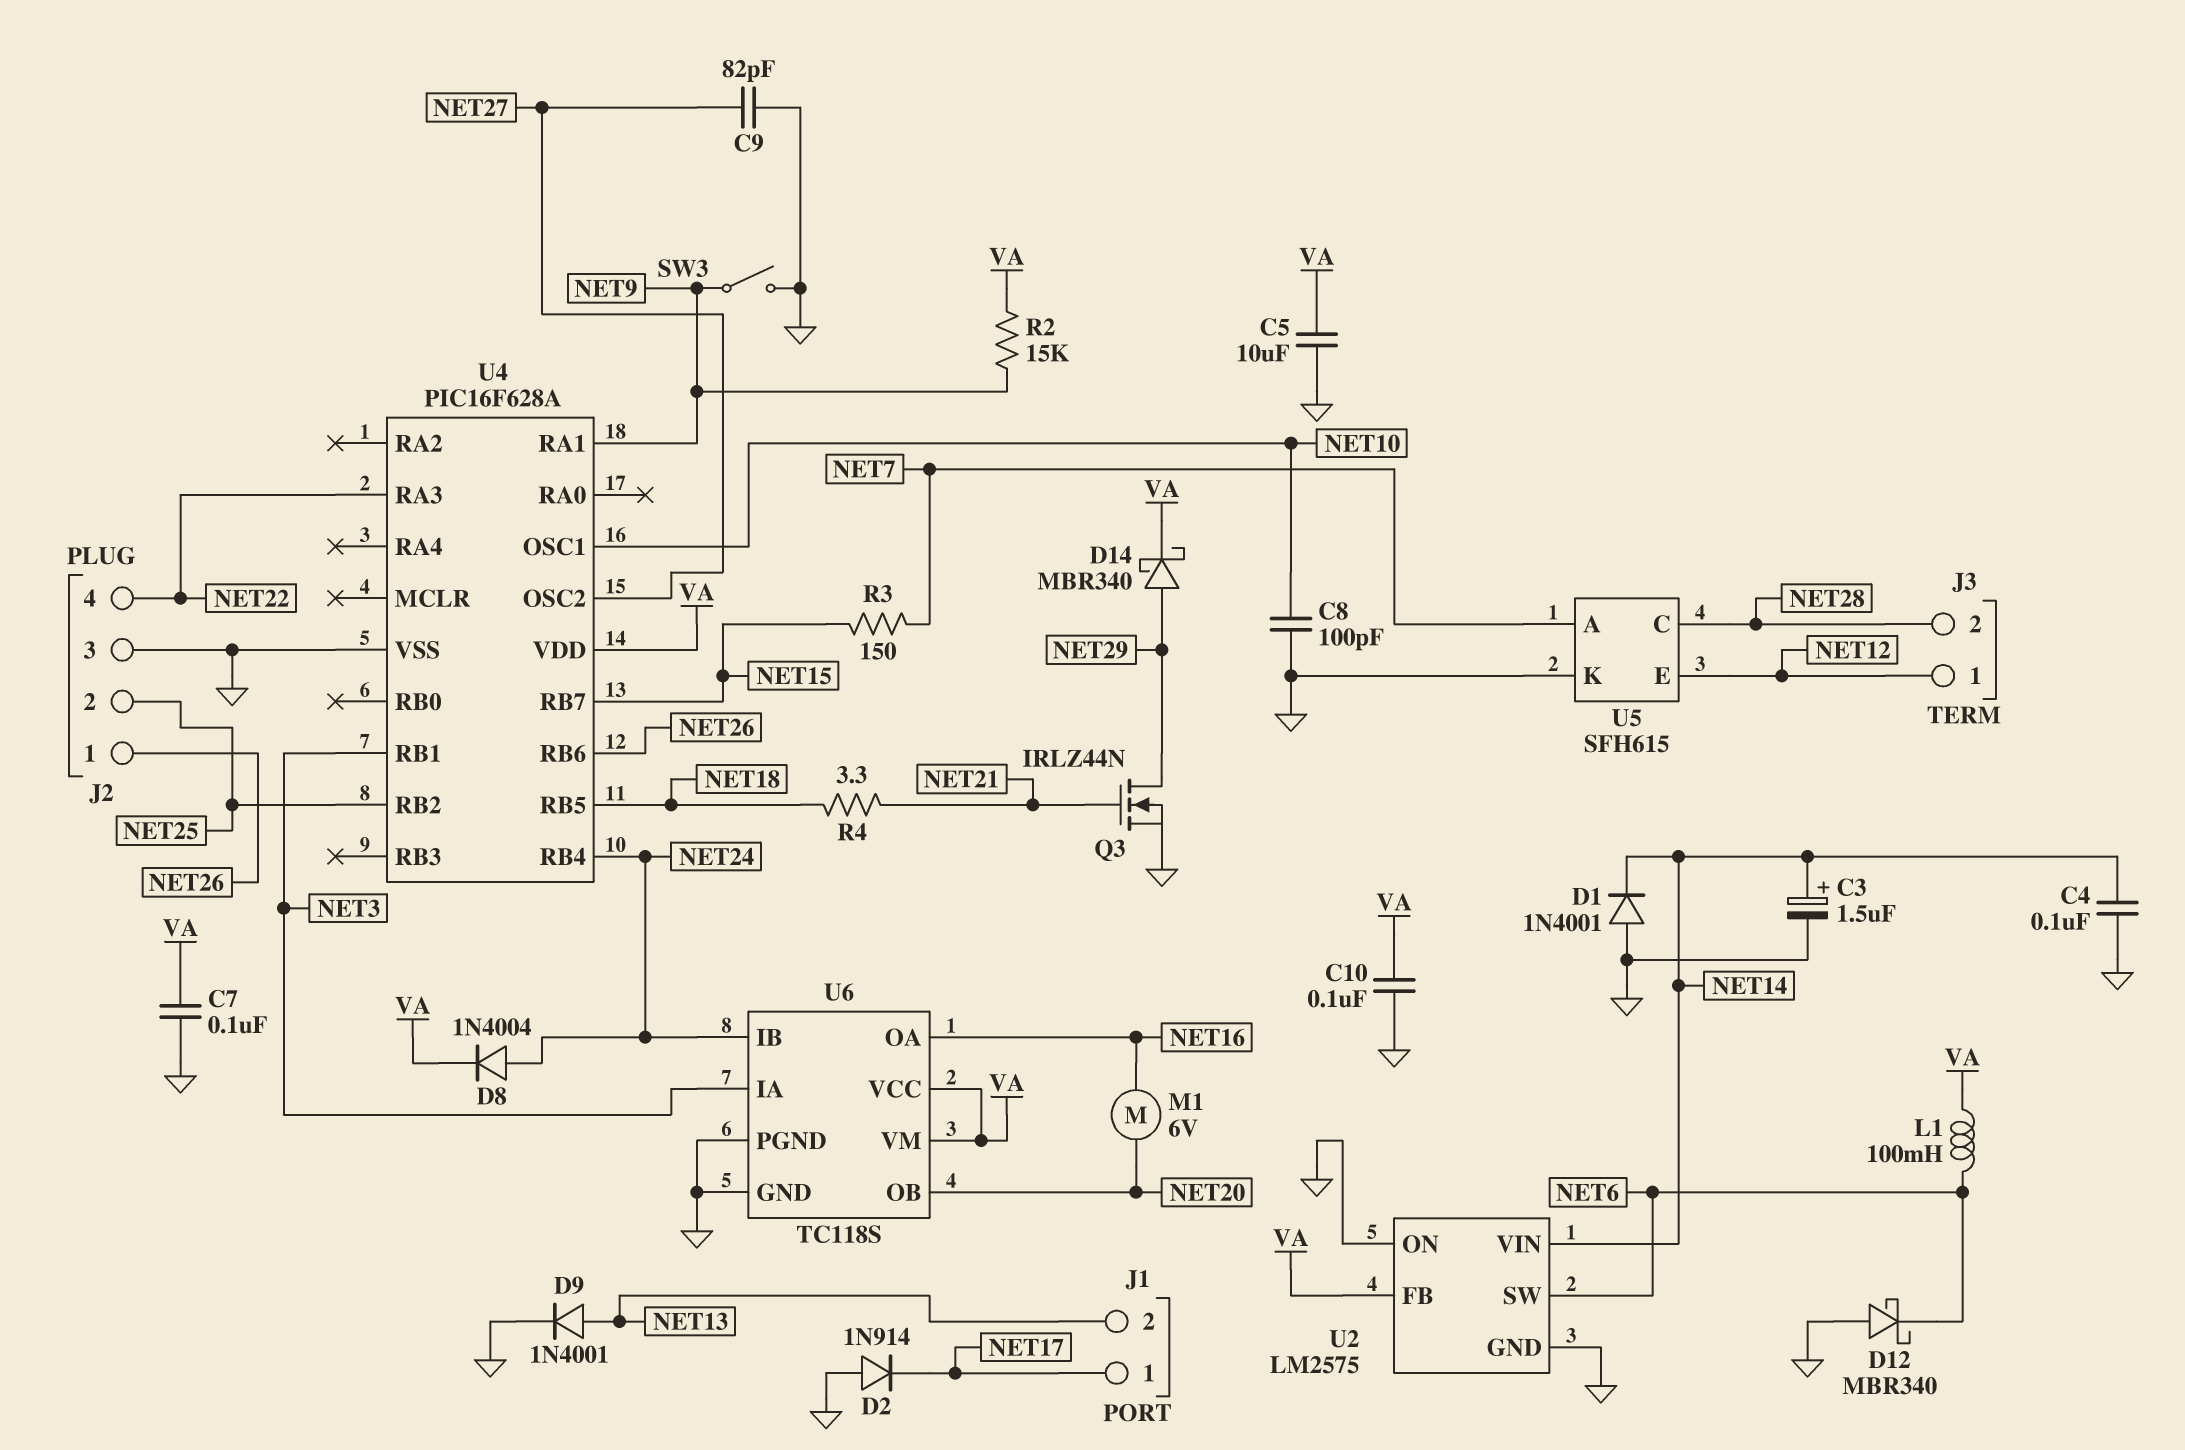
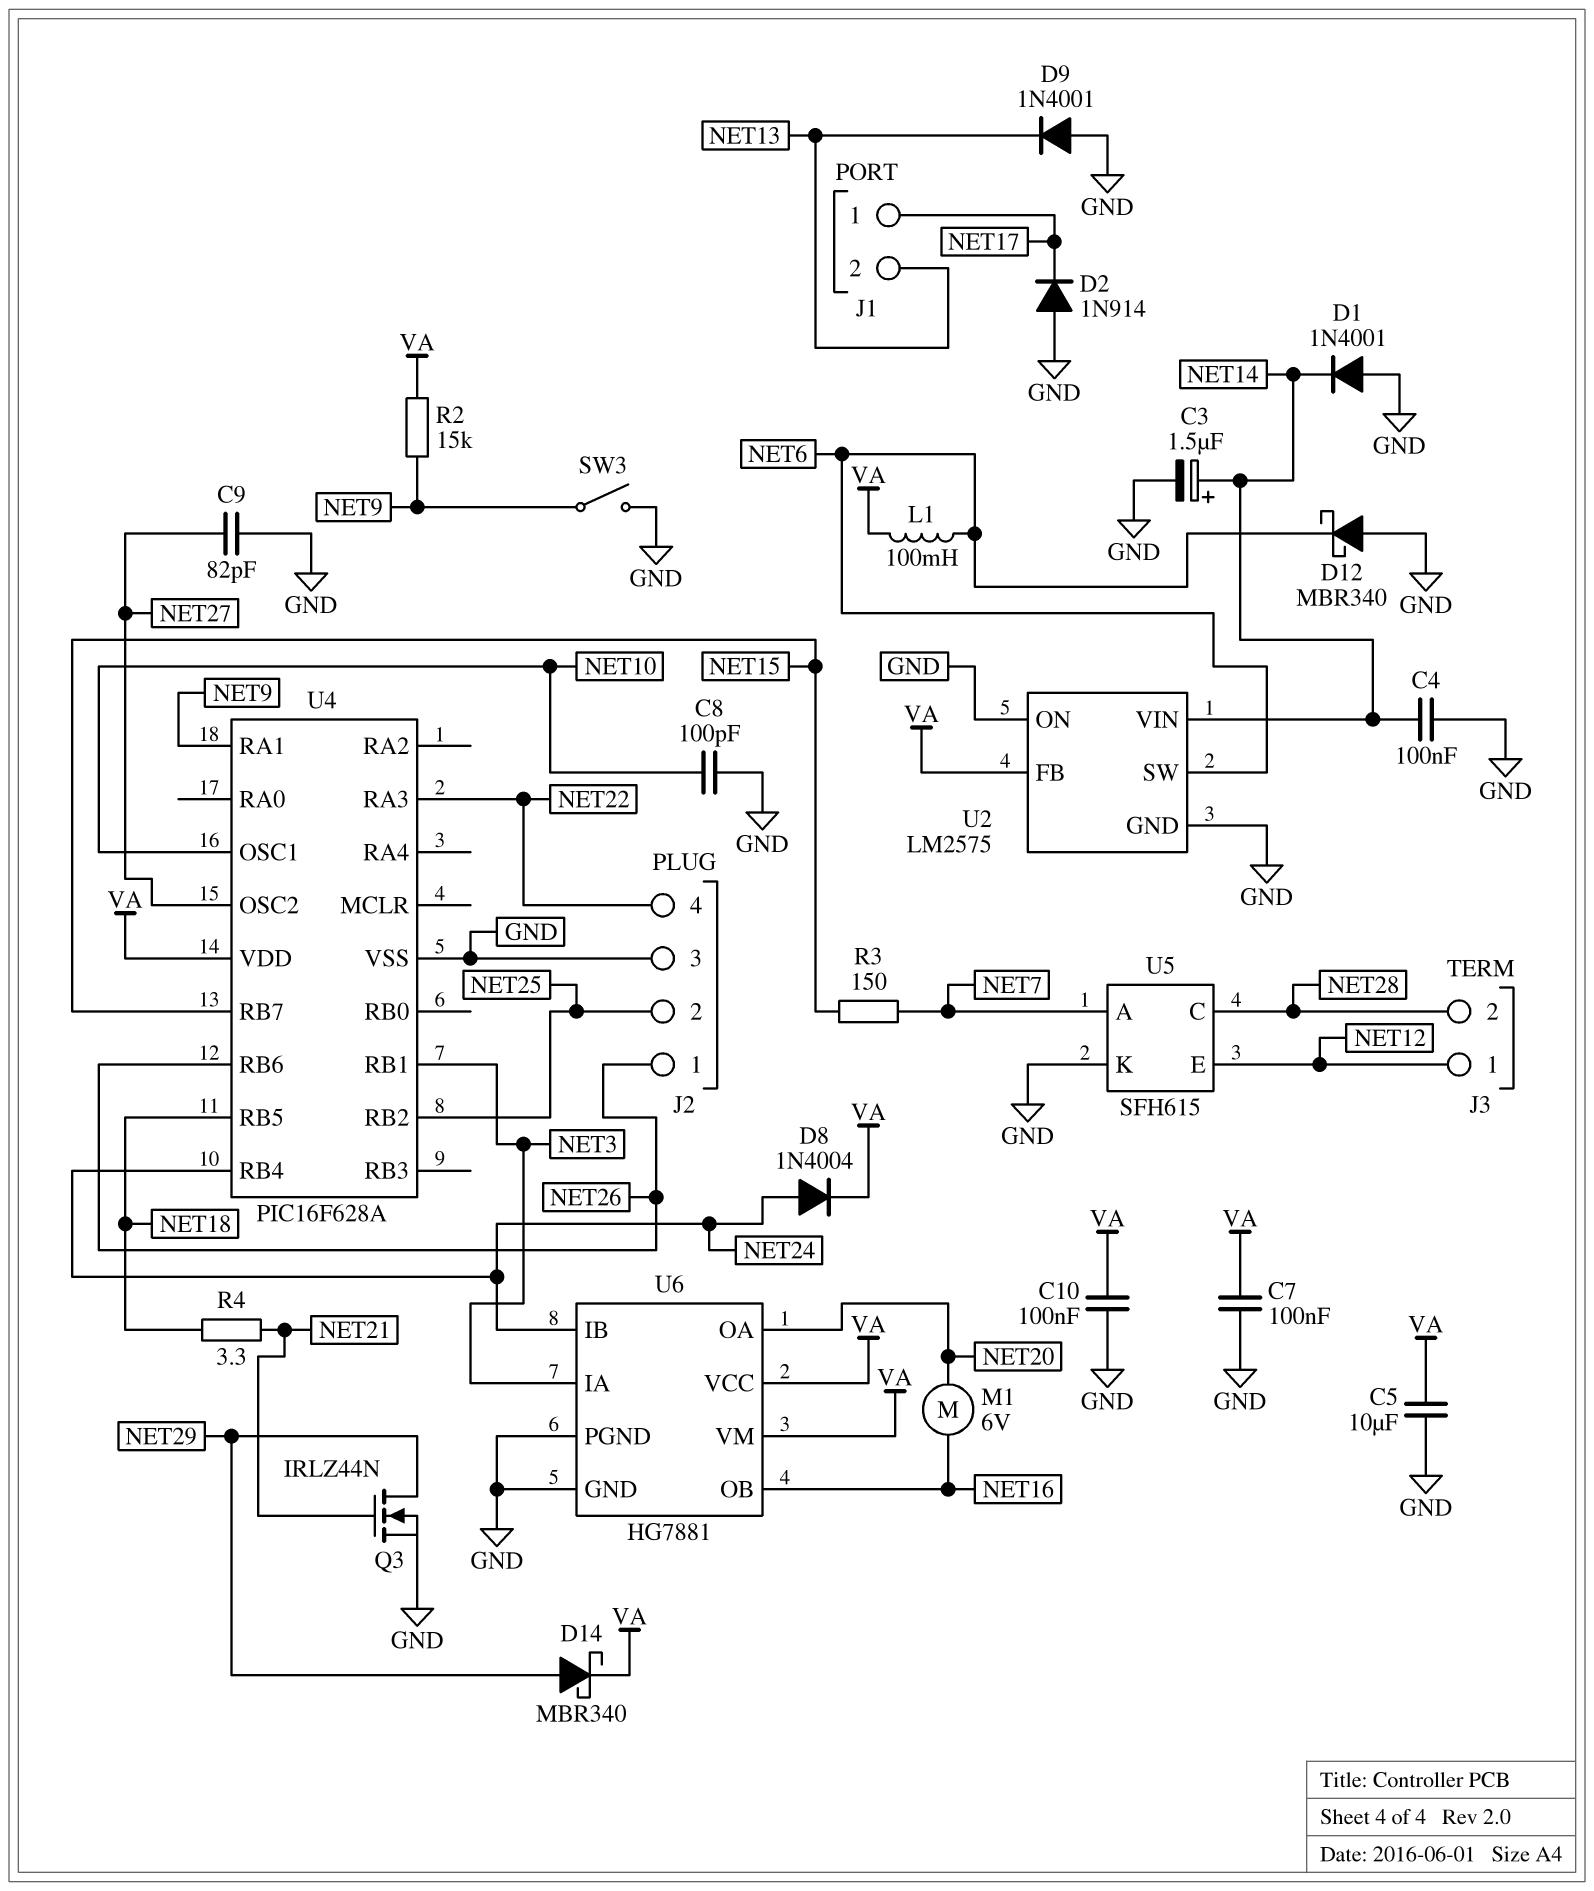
D9: diode 1N4001 (A NET13, K GND) -> diode 1N4001 (A GND, K NET13)
U6: TC118S -> HG7881
U6 pin OA: NET16 -> NET20
U6 pin OB: NET20 -> NET16

